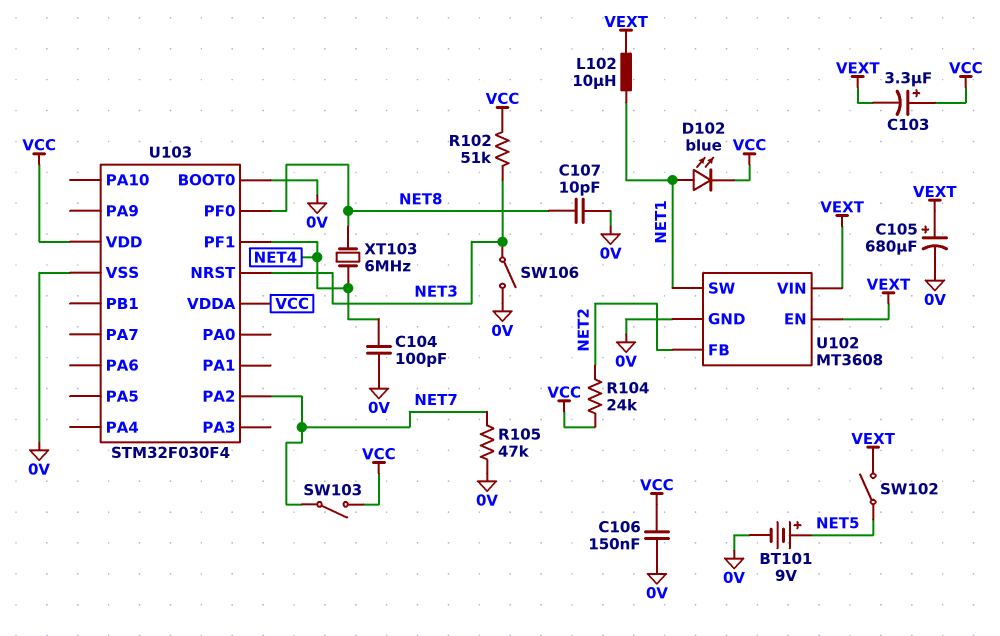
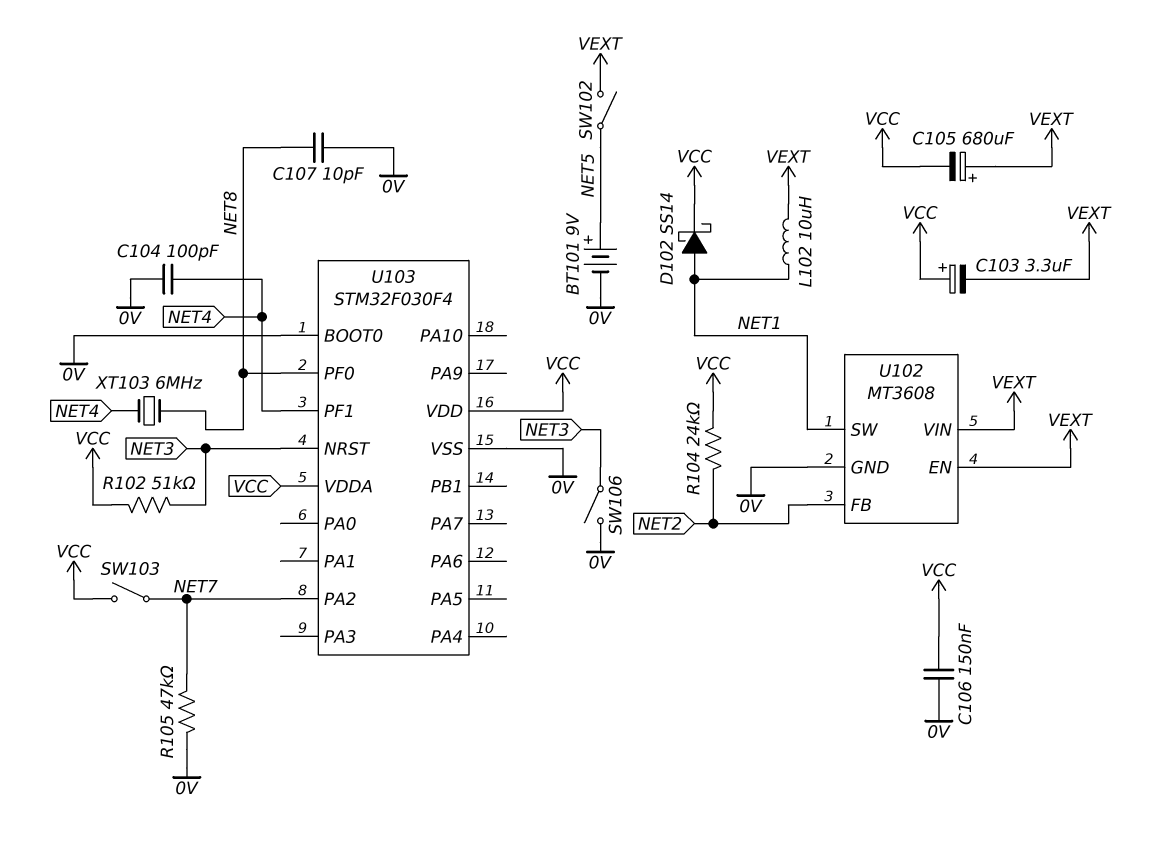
C105: 680uF (plus VEXT, minus 0V) -> 680uF (plus VEXT, minus VCC)
D102: LED blue (A NET1, K VCC) -> schottky SS14 (A NET1, K VCC)

